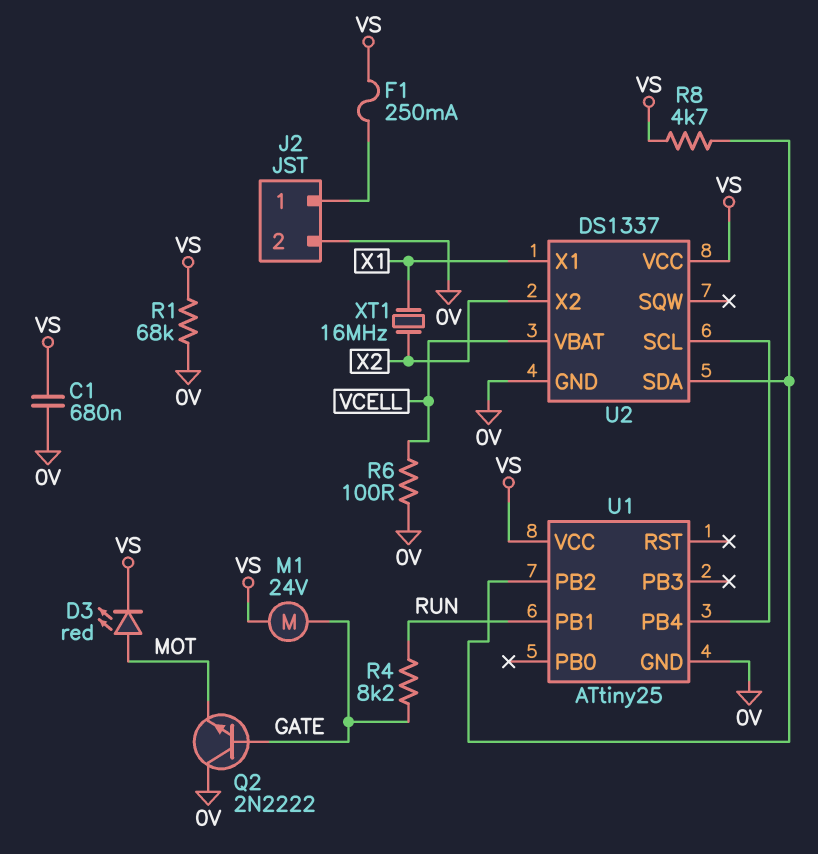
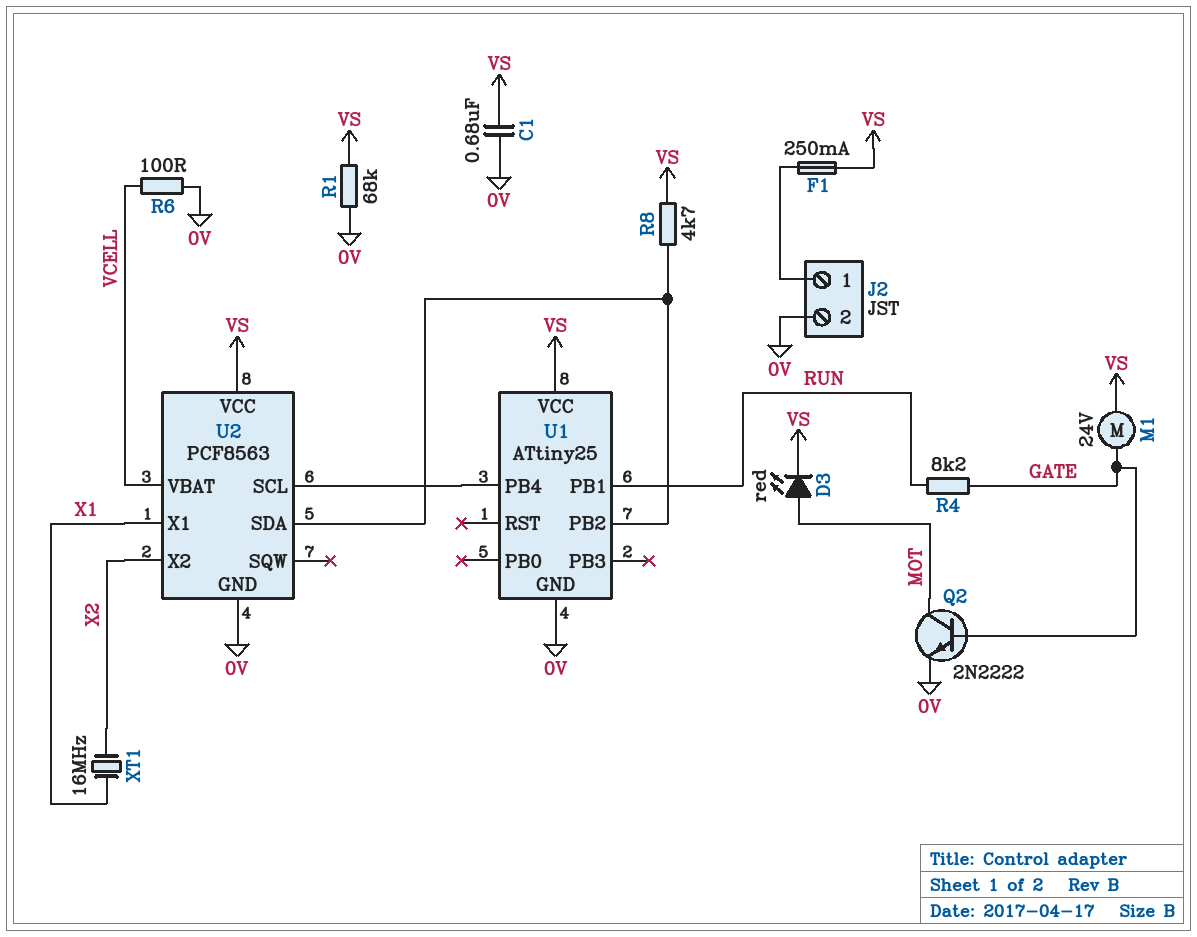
Q2: NPN 2N2222 (B GATE, C 0V, E MOT) -> NPN 2N2222 (B GATE, C MOT, E 0V)
U2: DS1337 -> PCF8563

